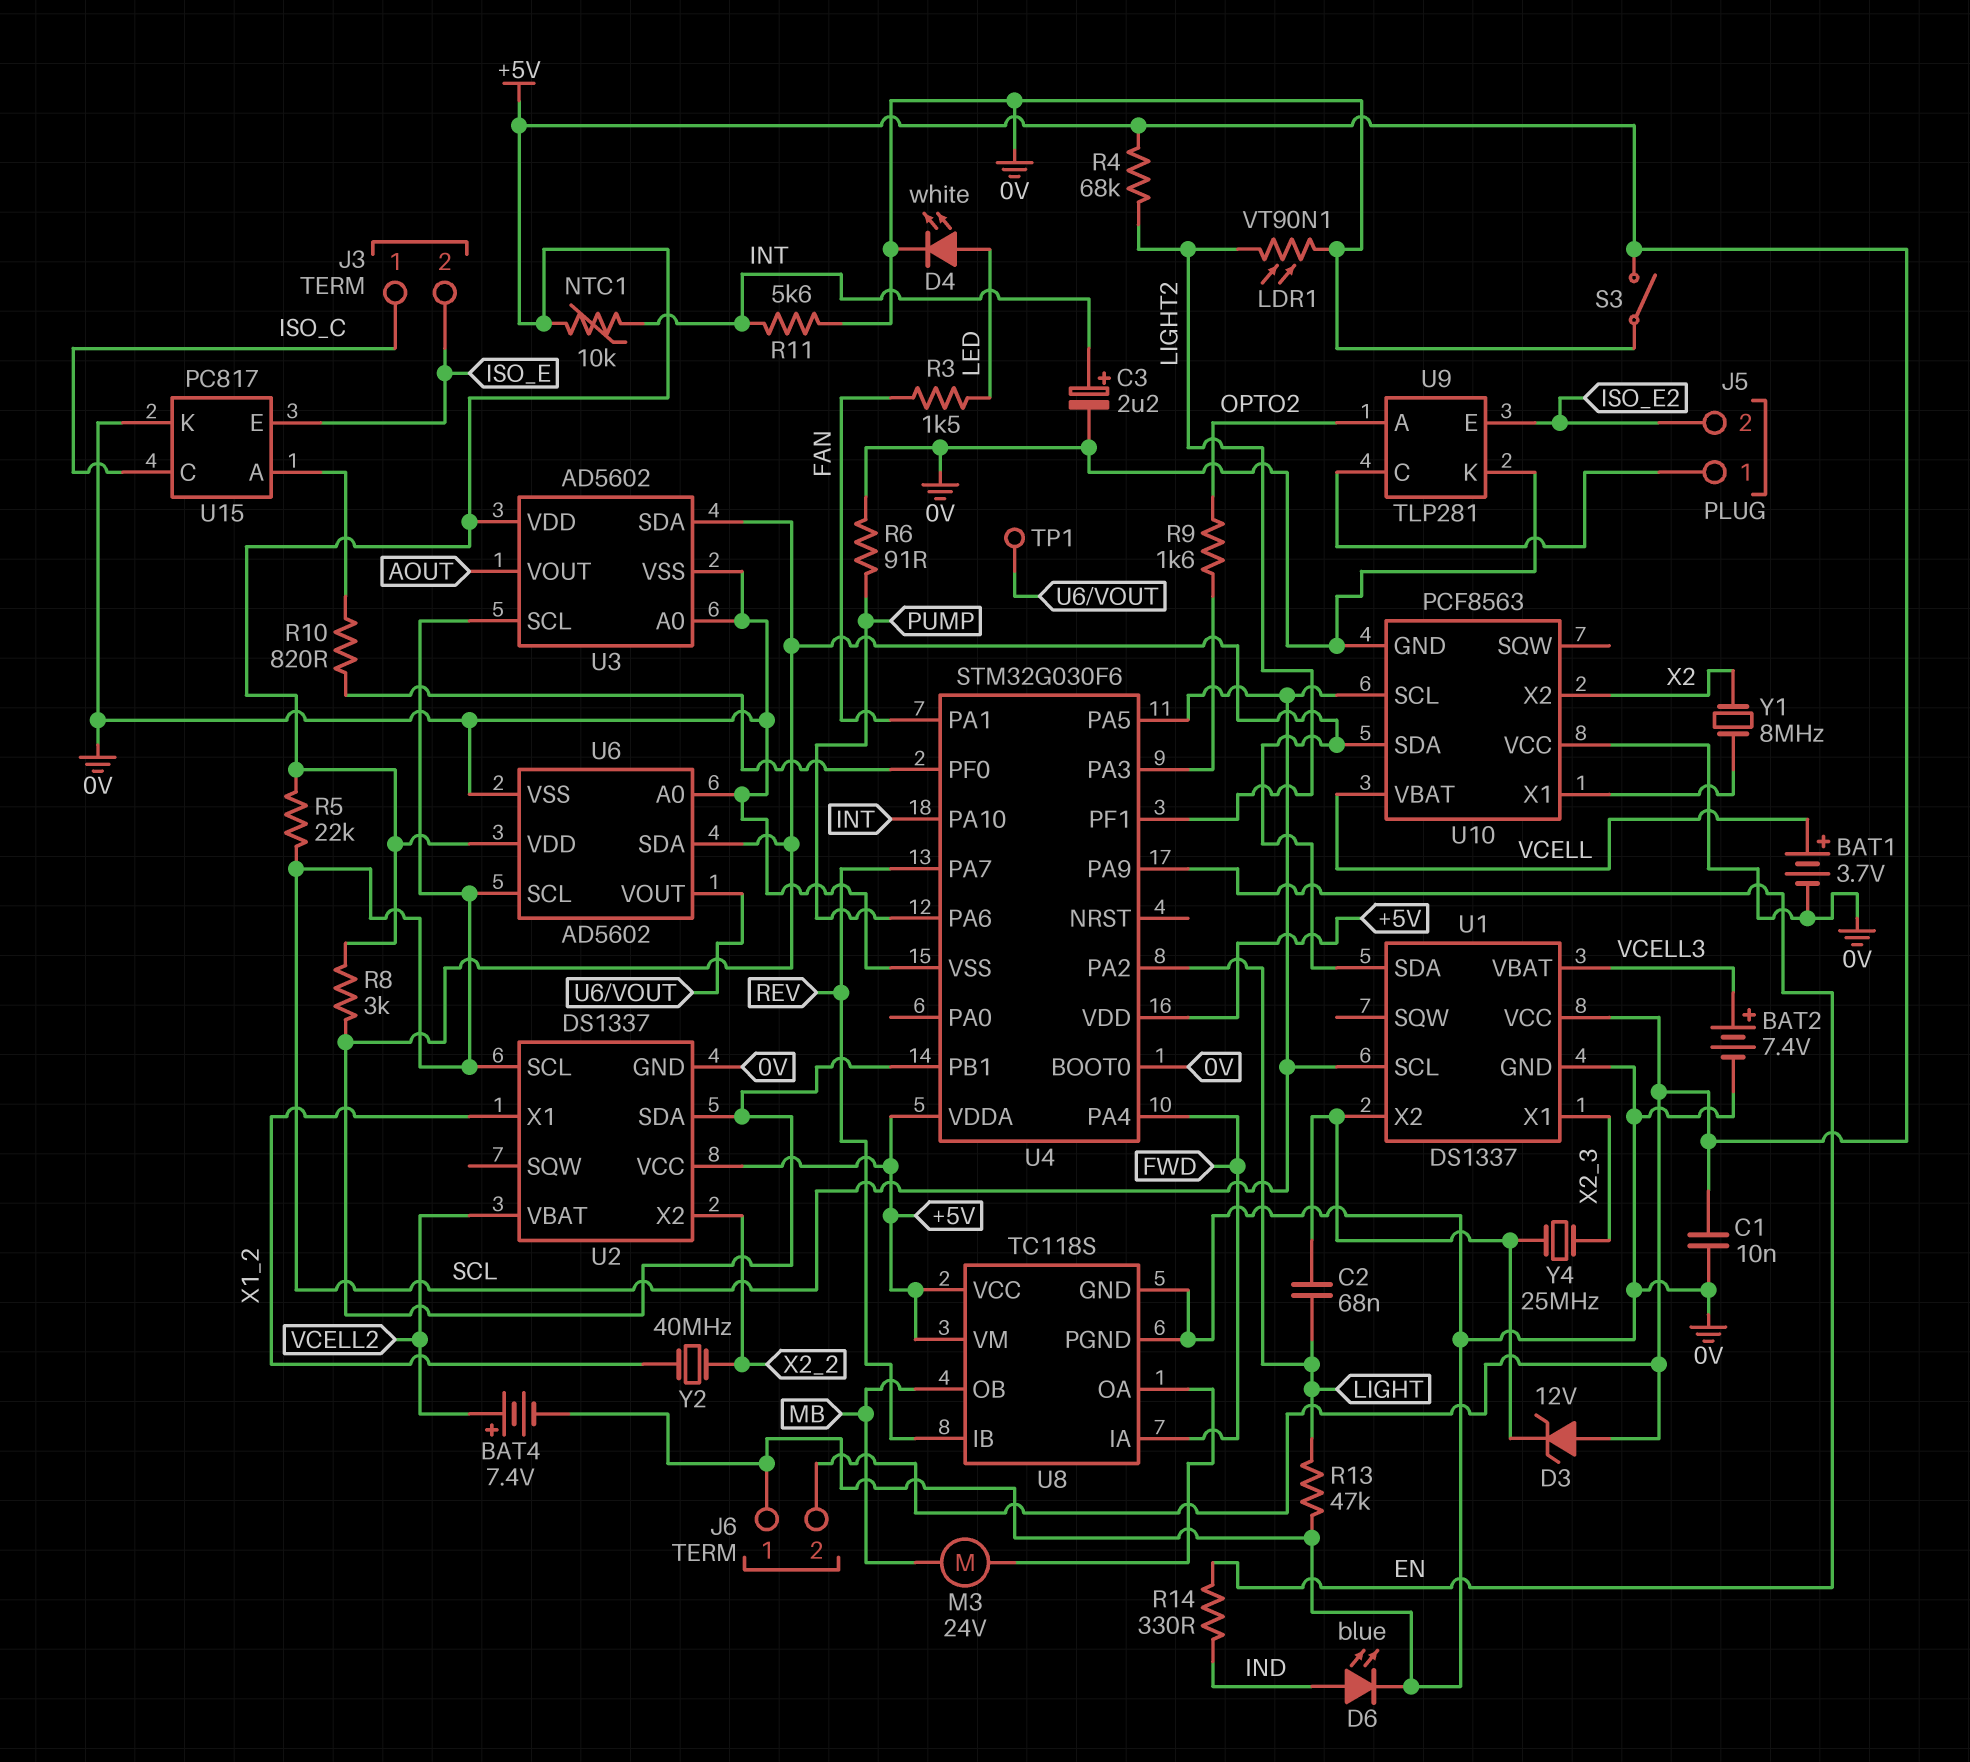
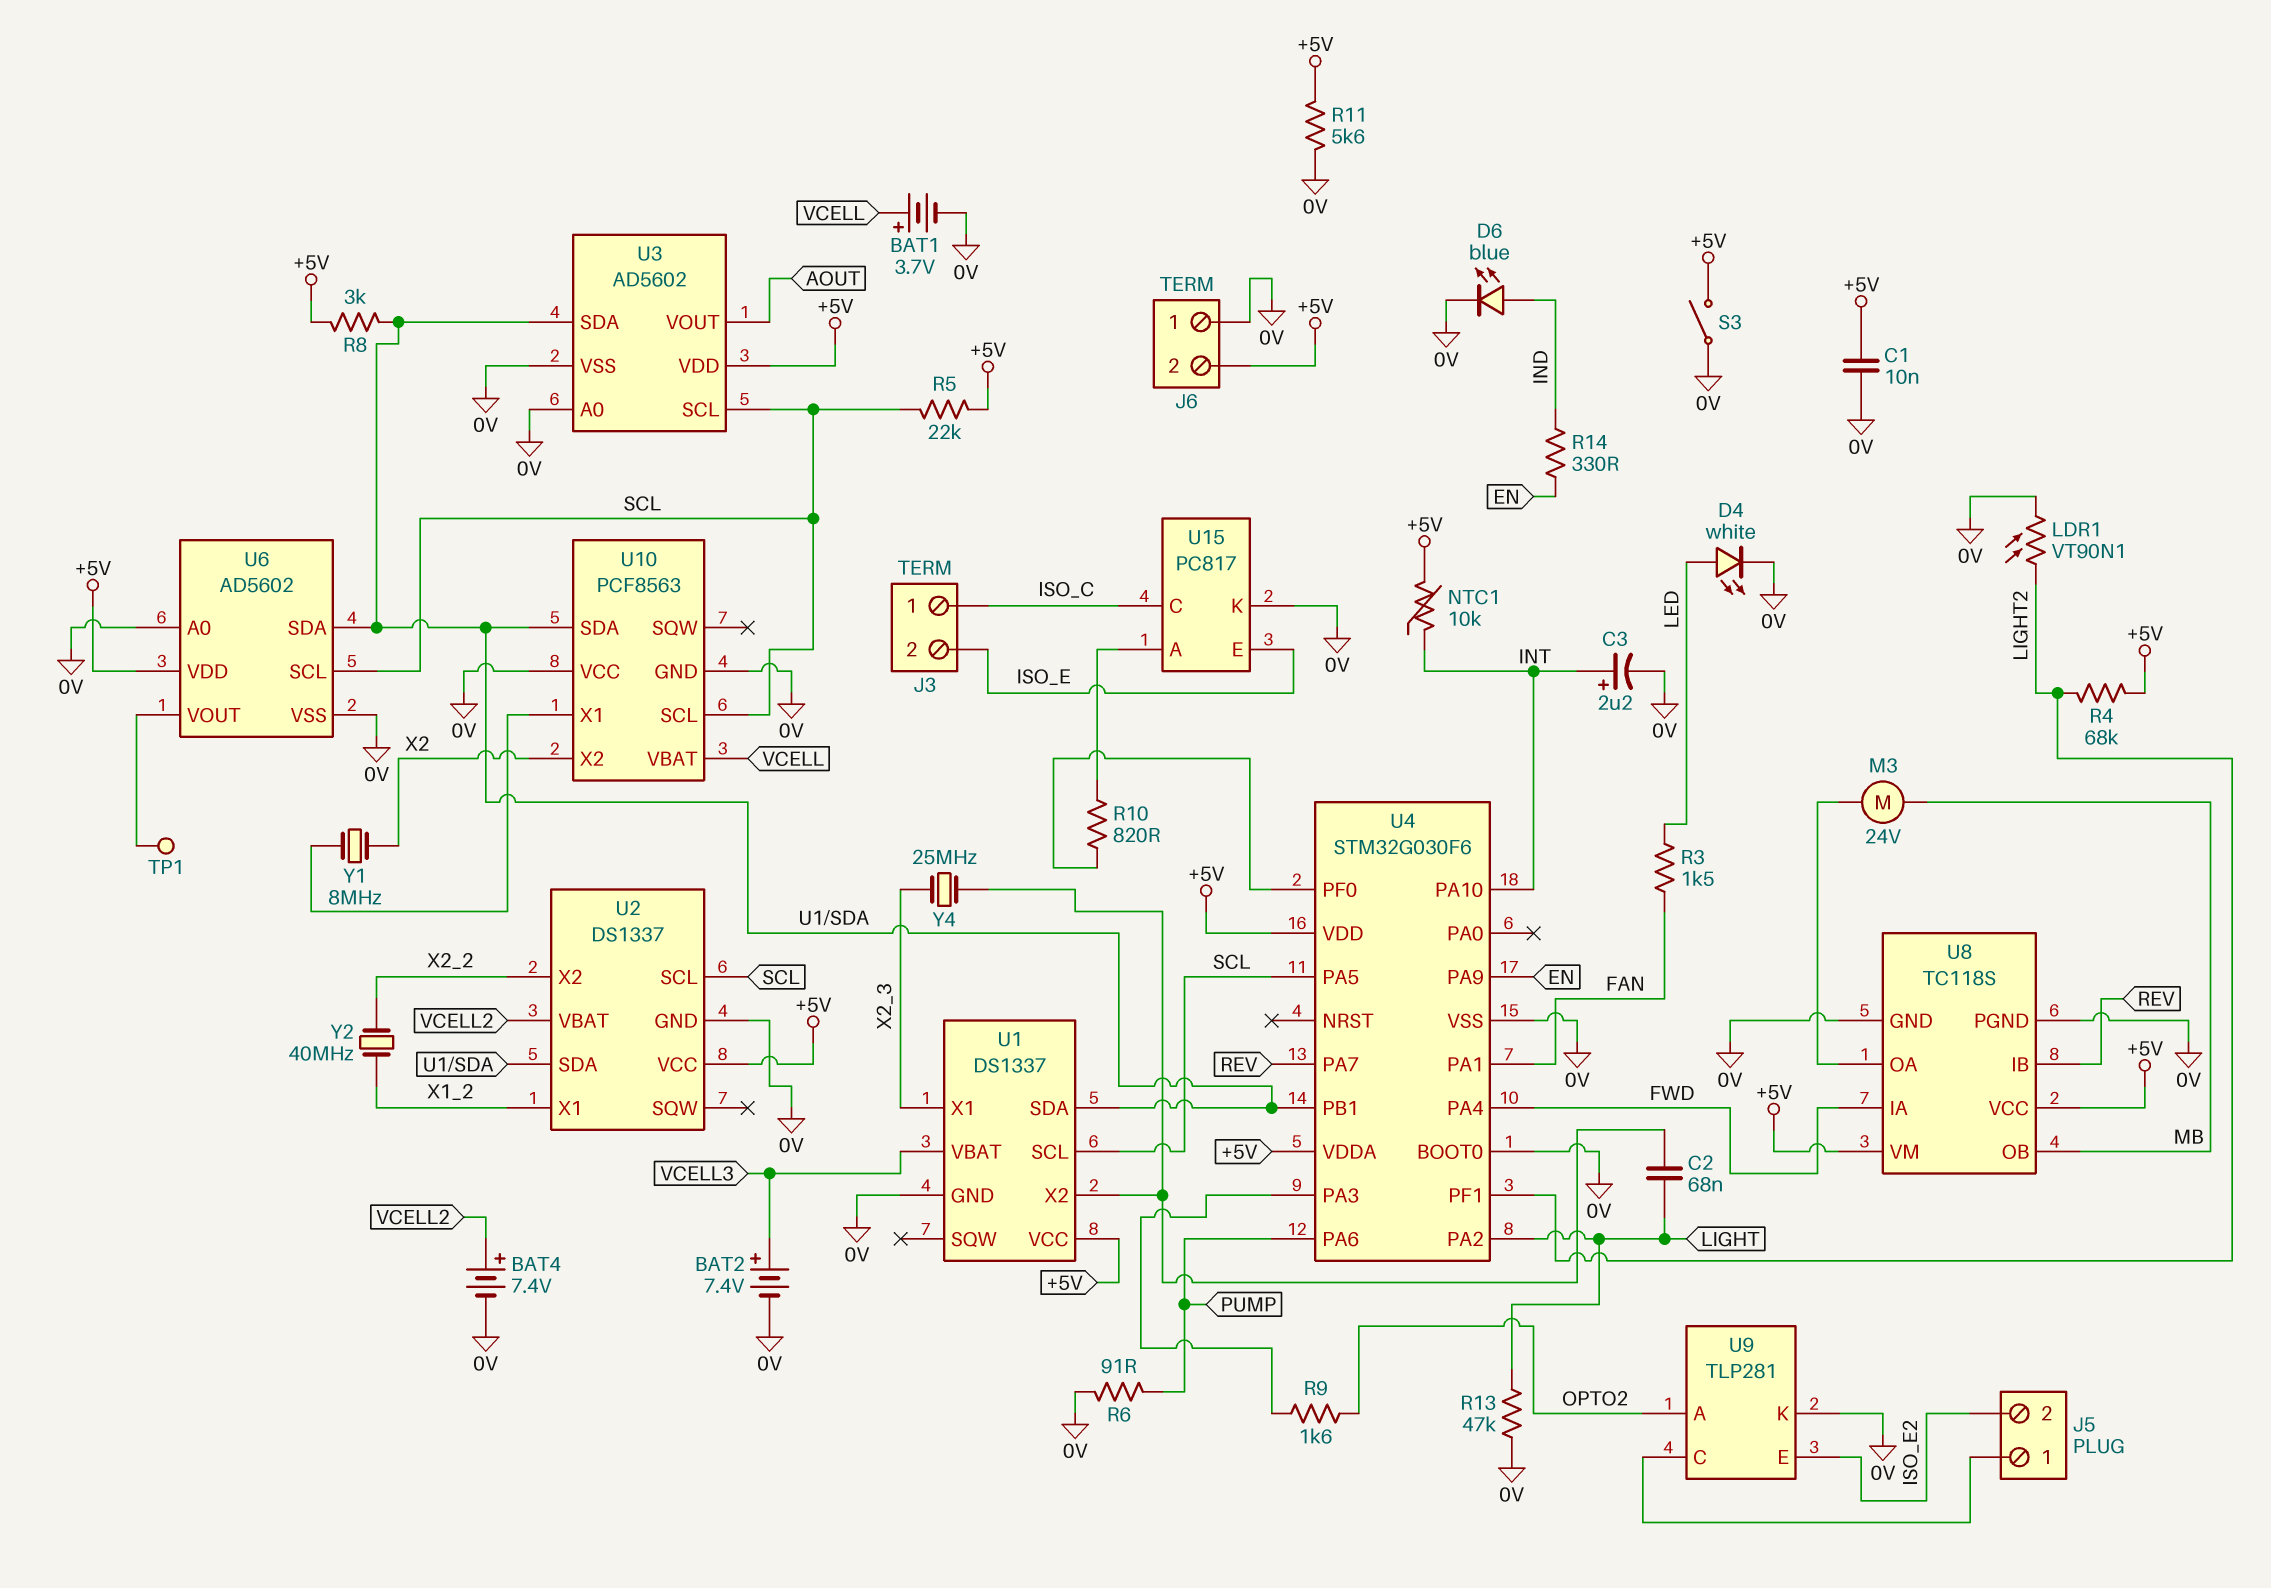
D3: zener 12V (A +5V, K U1/X2) -> none
R11: 5.6k (0V, INT) -> 5.6k (+5V, 0V)

